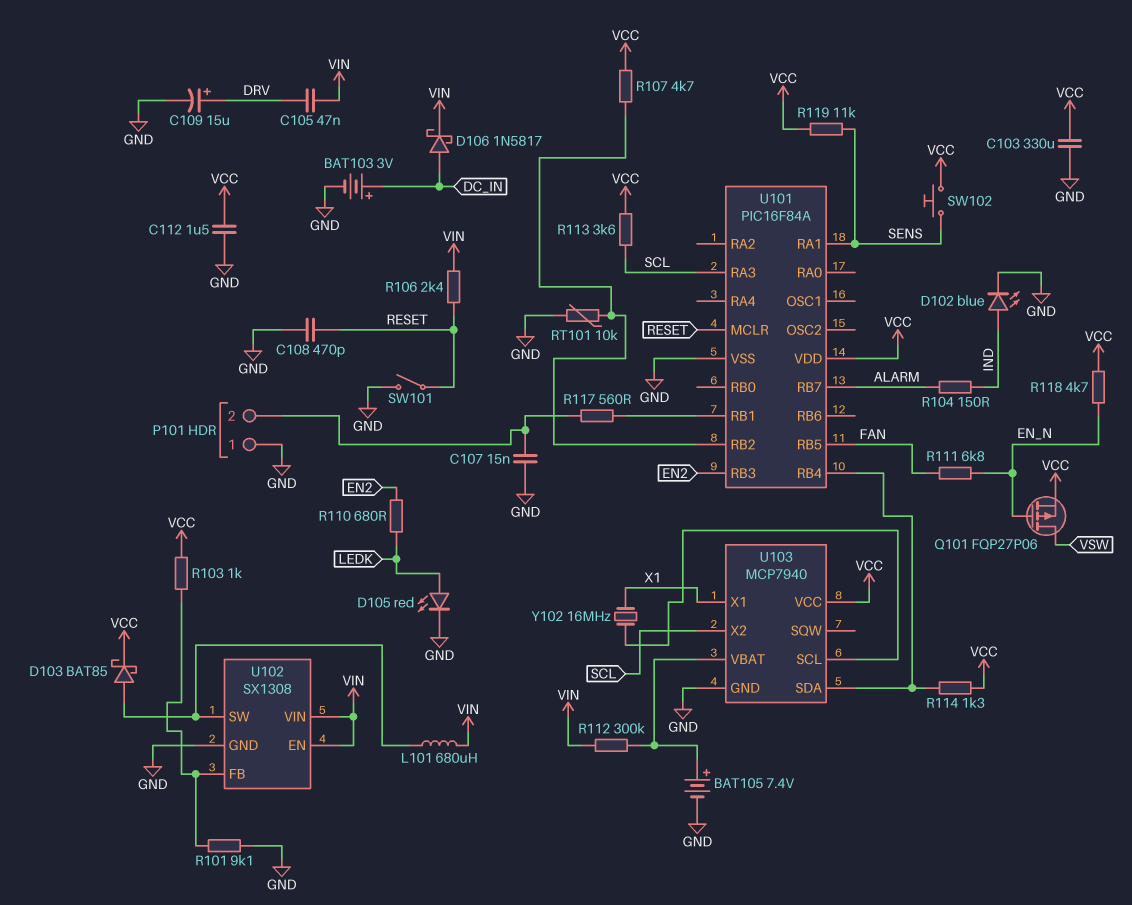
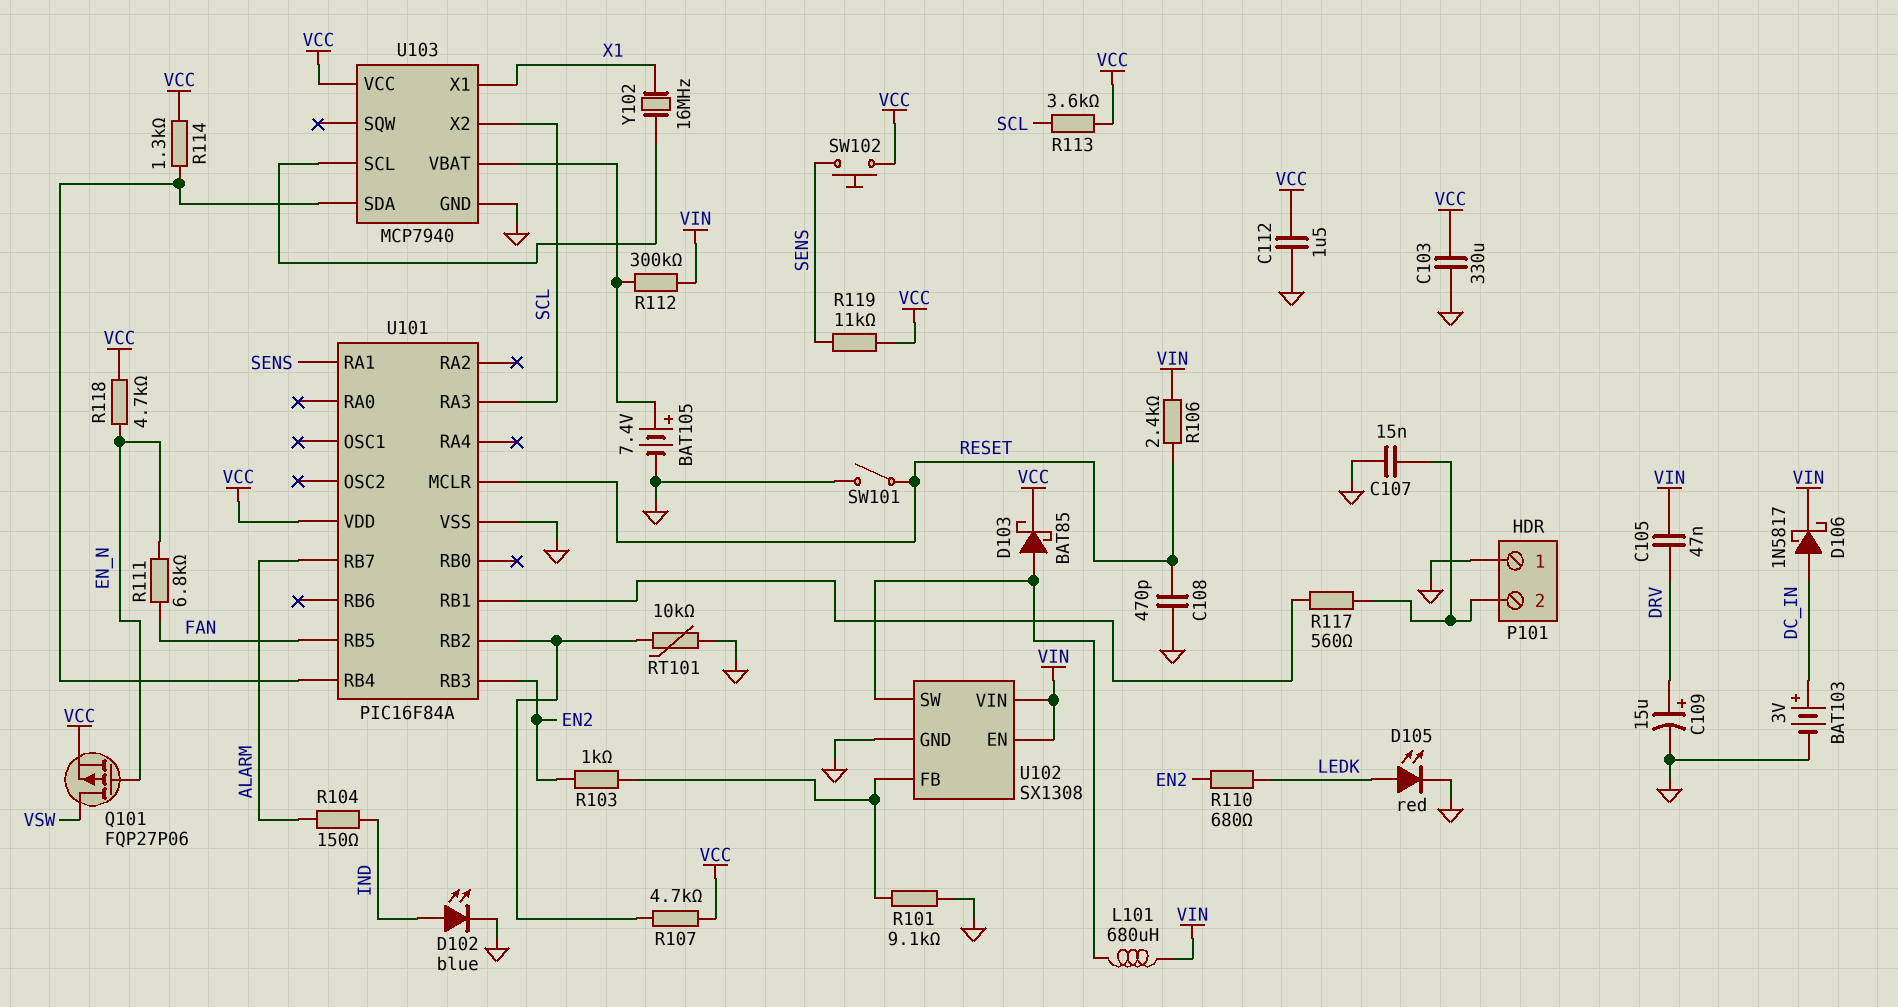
R103: 1k (U102/FB, VCC) -> 1k (EN2, U102/FB)

